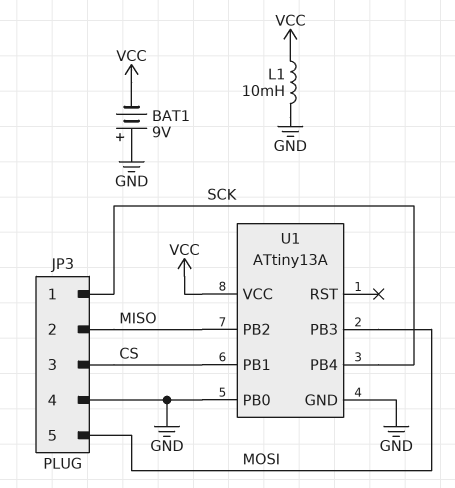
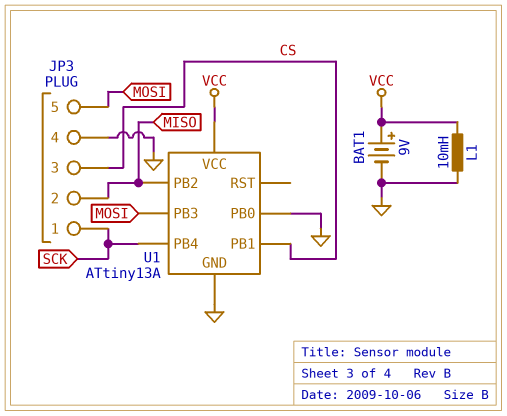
BAT1: 9V (plus GND, minus VCC) -> 9V (plus VCC, minus GND)

